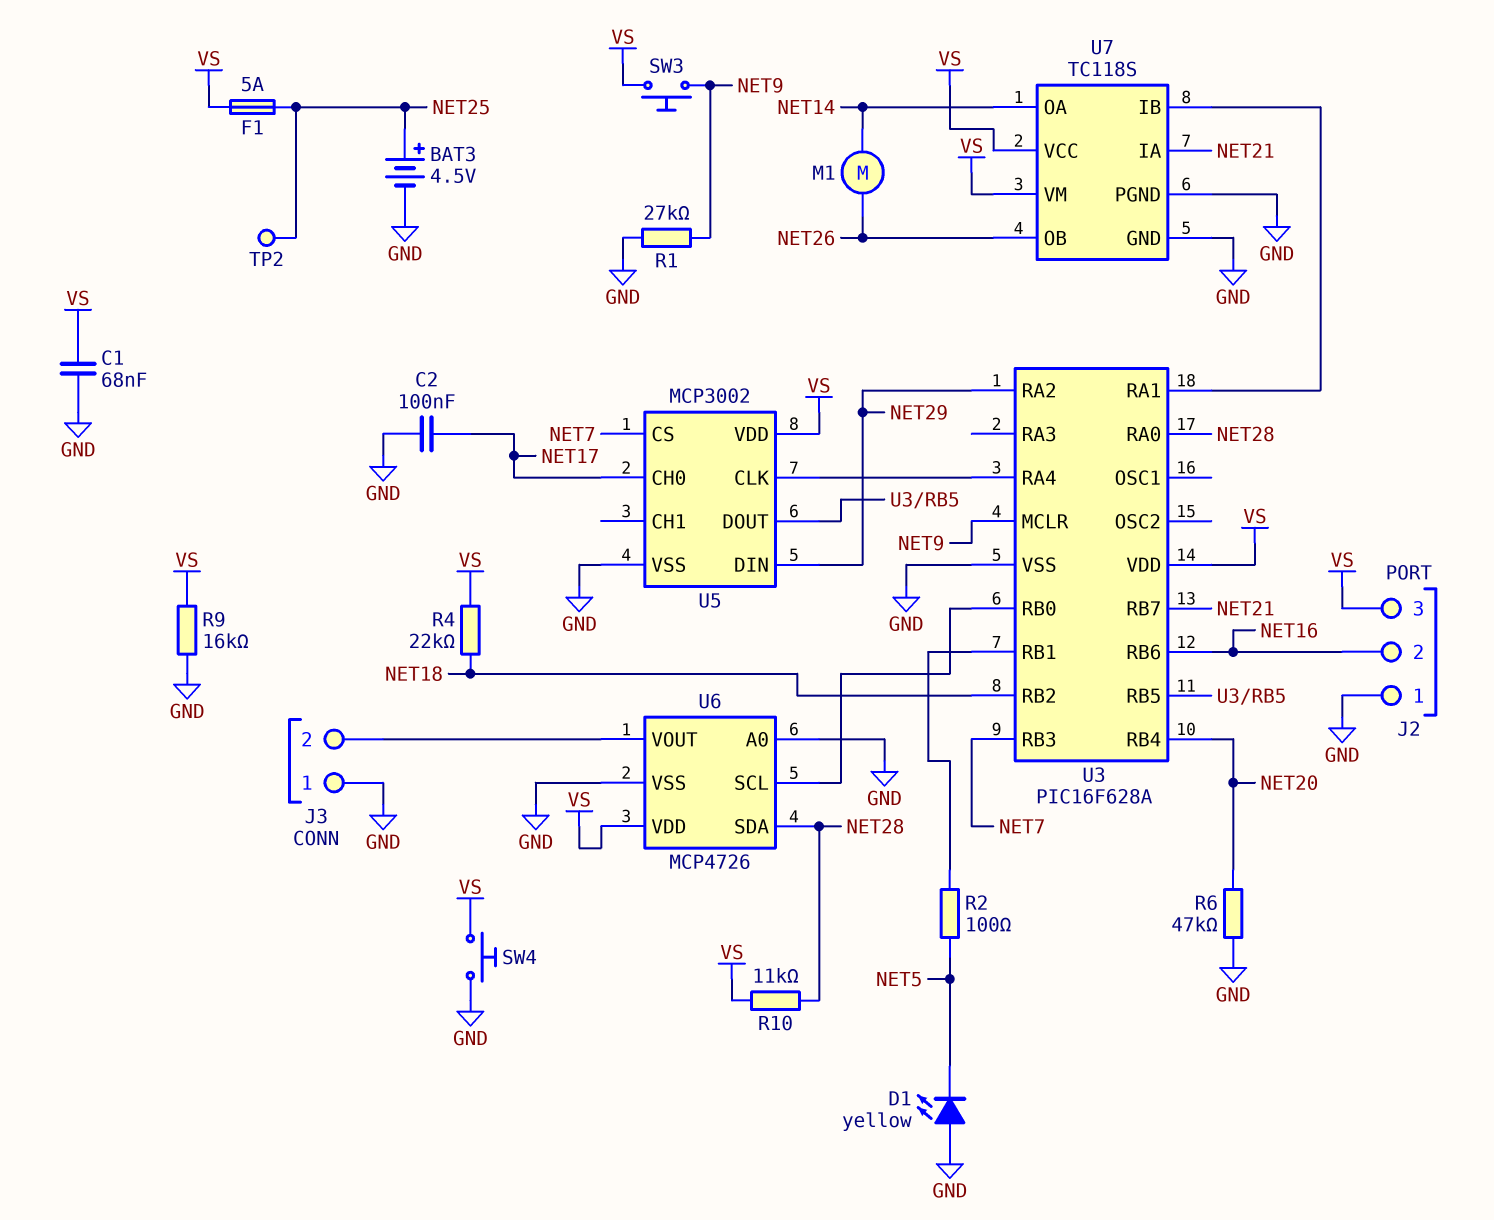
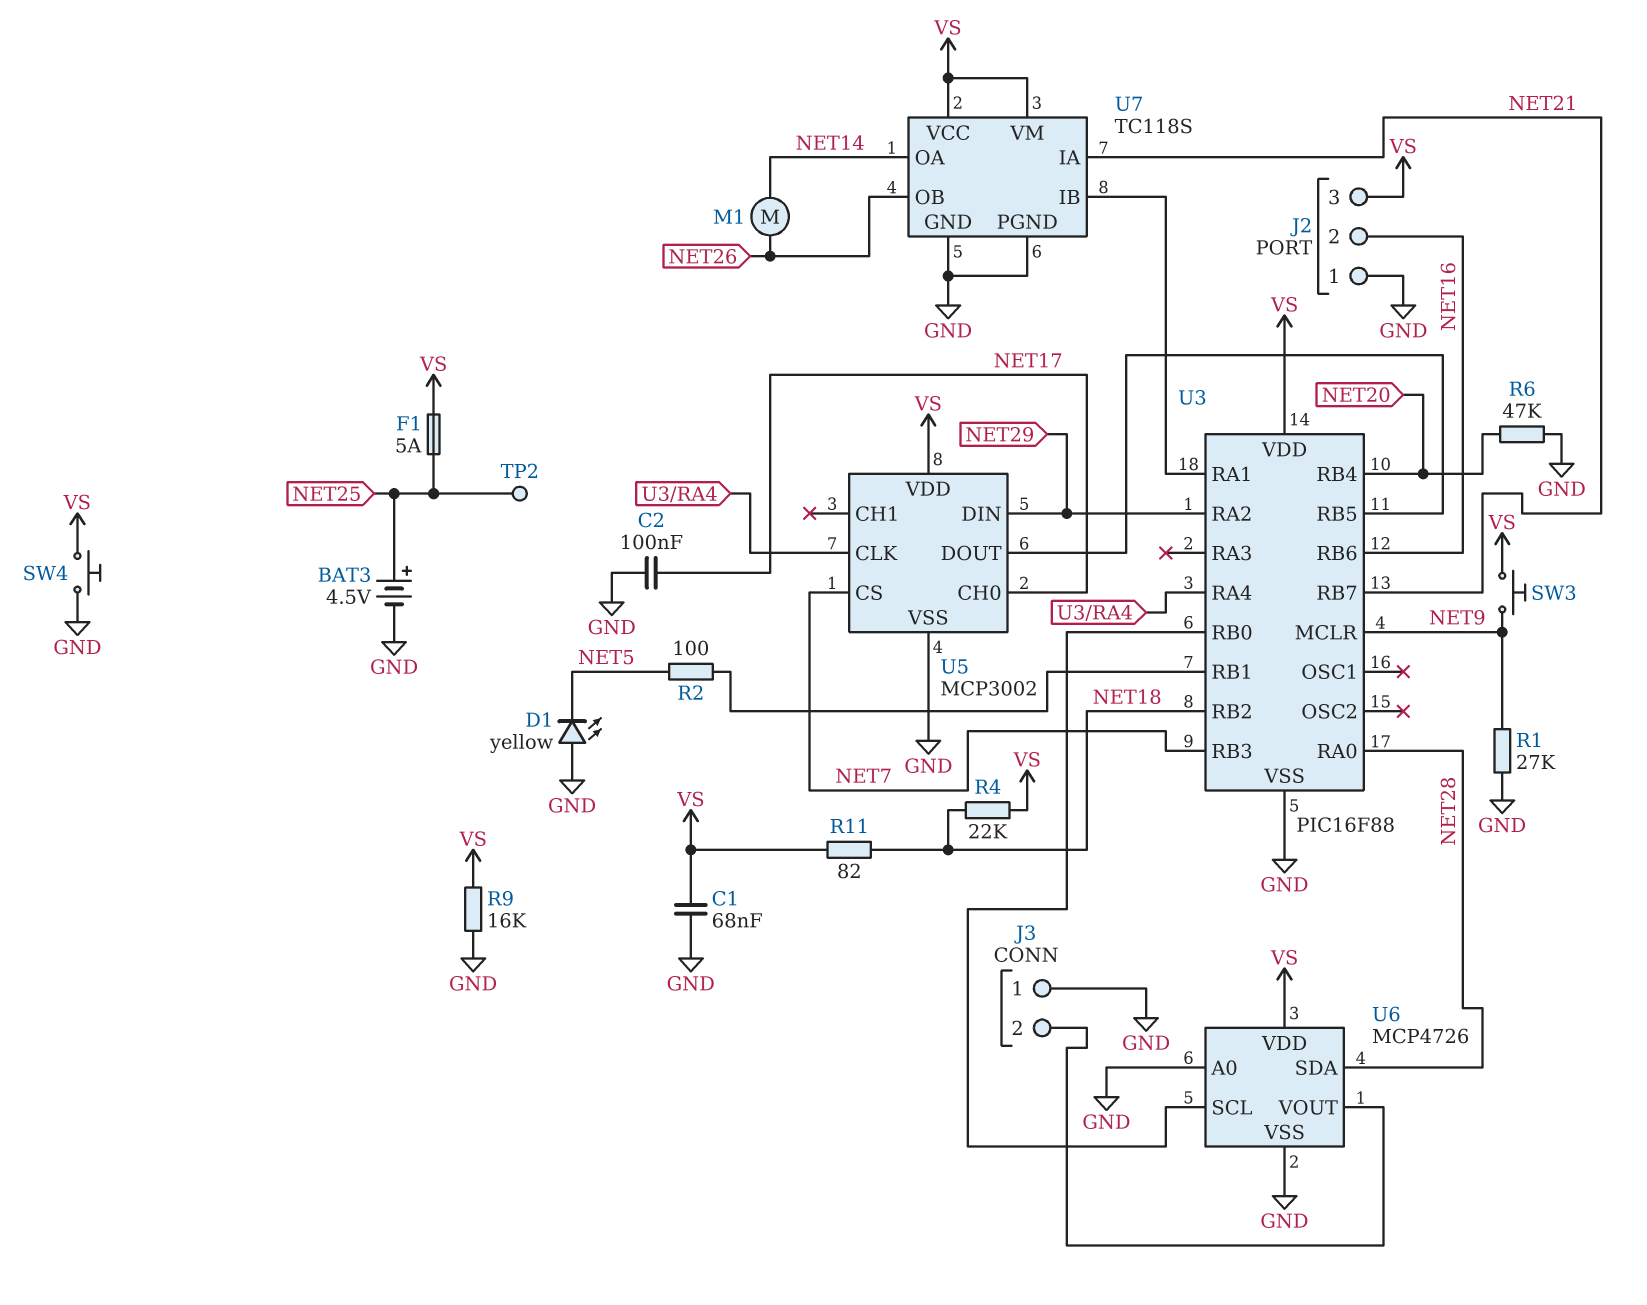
R10: 11k (NET28, VS) -> none
R11: none -> 82 (NET18, VS)
U3: PIC16F628A -> PIC16F88

